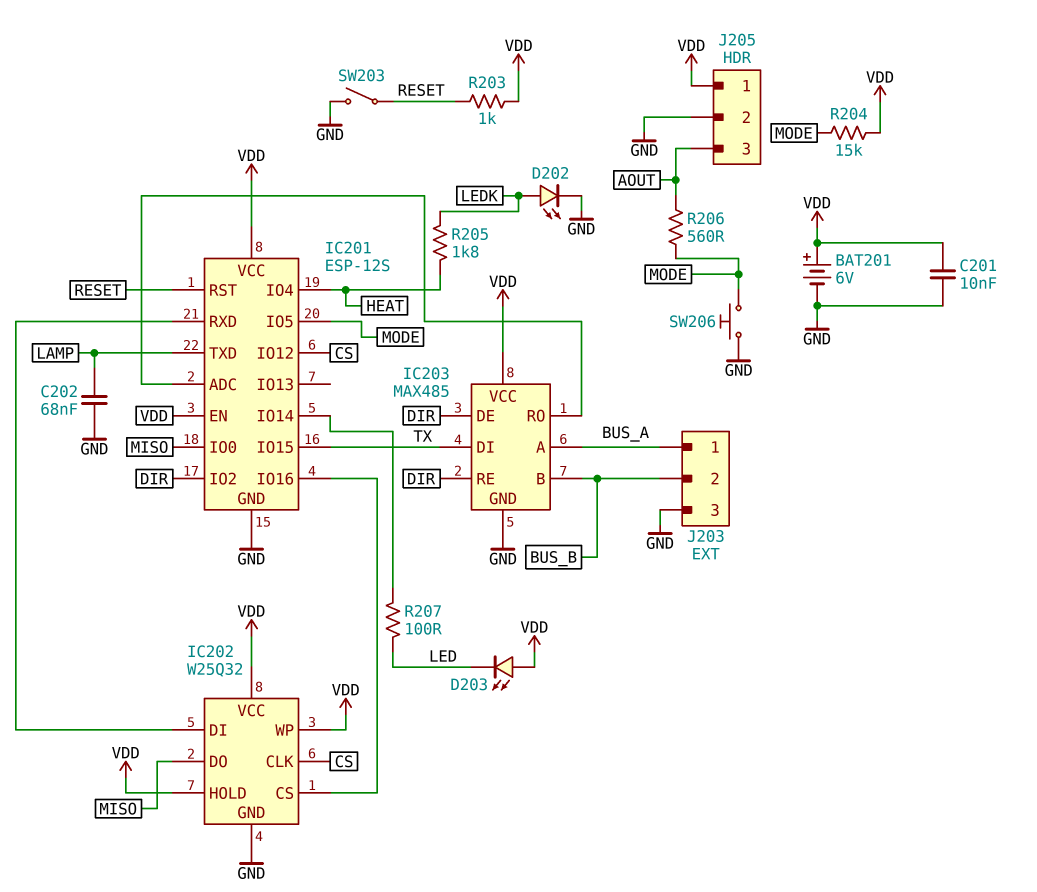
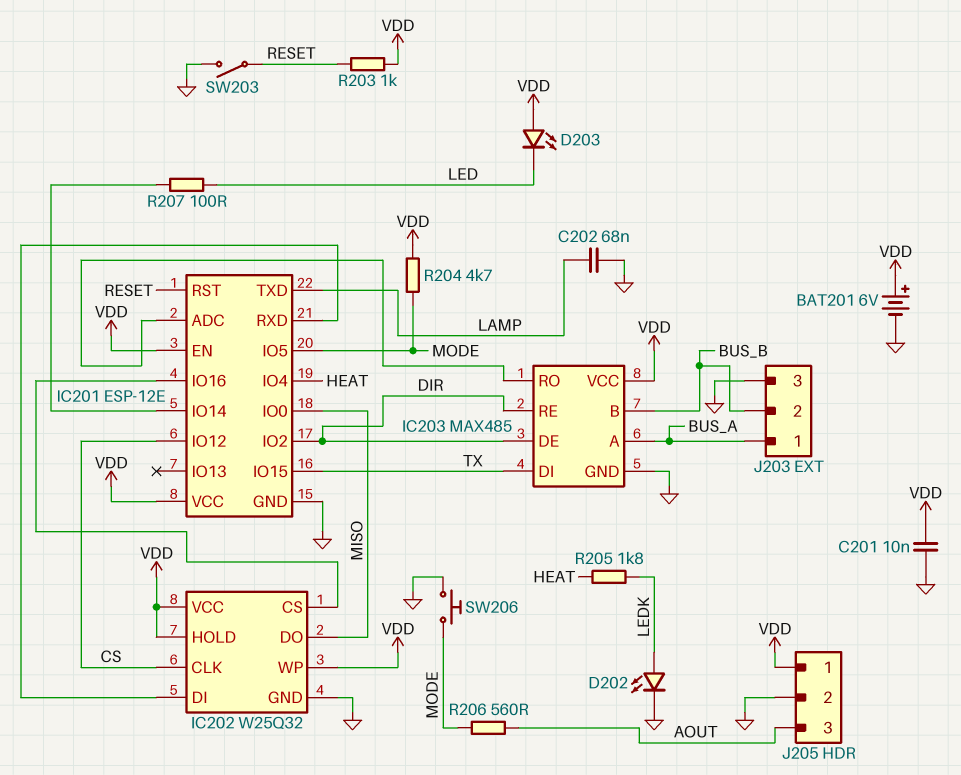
IC201: ESP-12S -> ESP-12E
R204: 15k (MODE, VDD) -> 4.7k (MODE, VDD)

